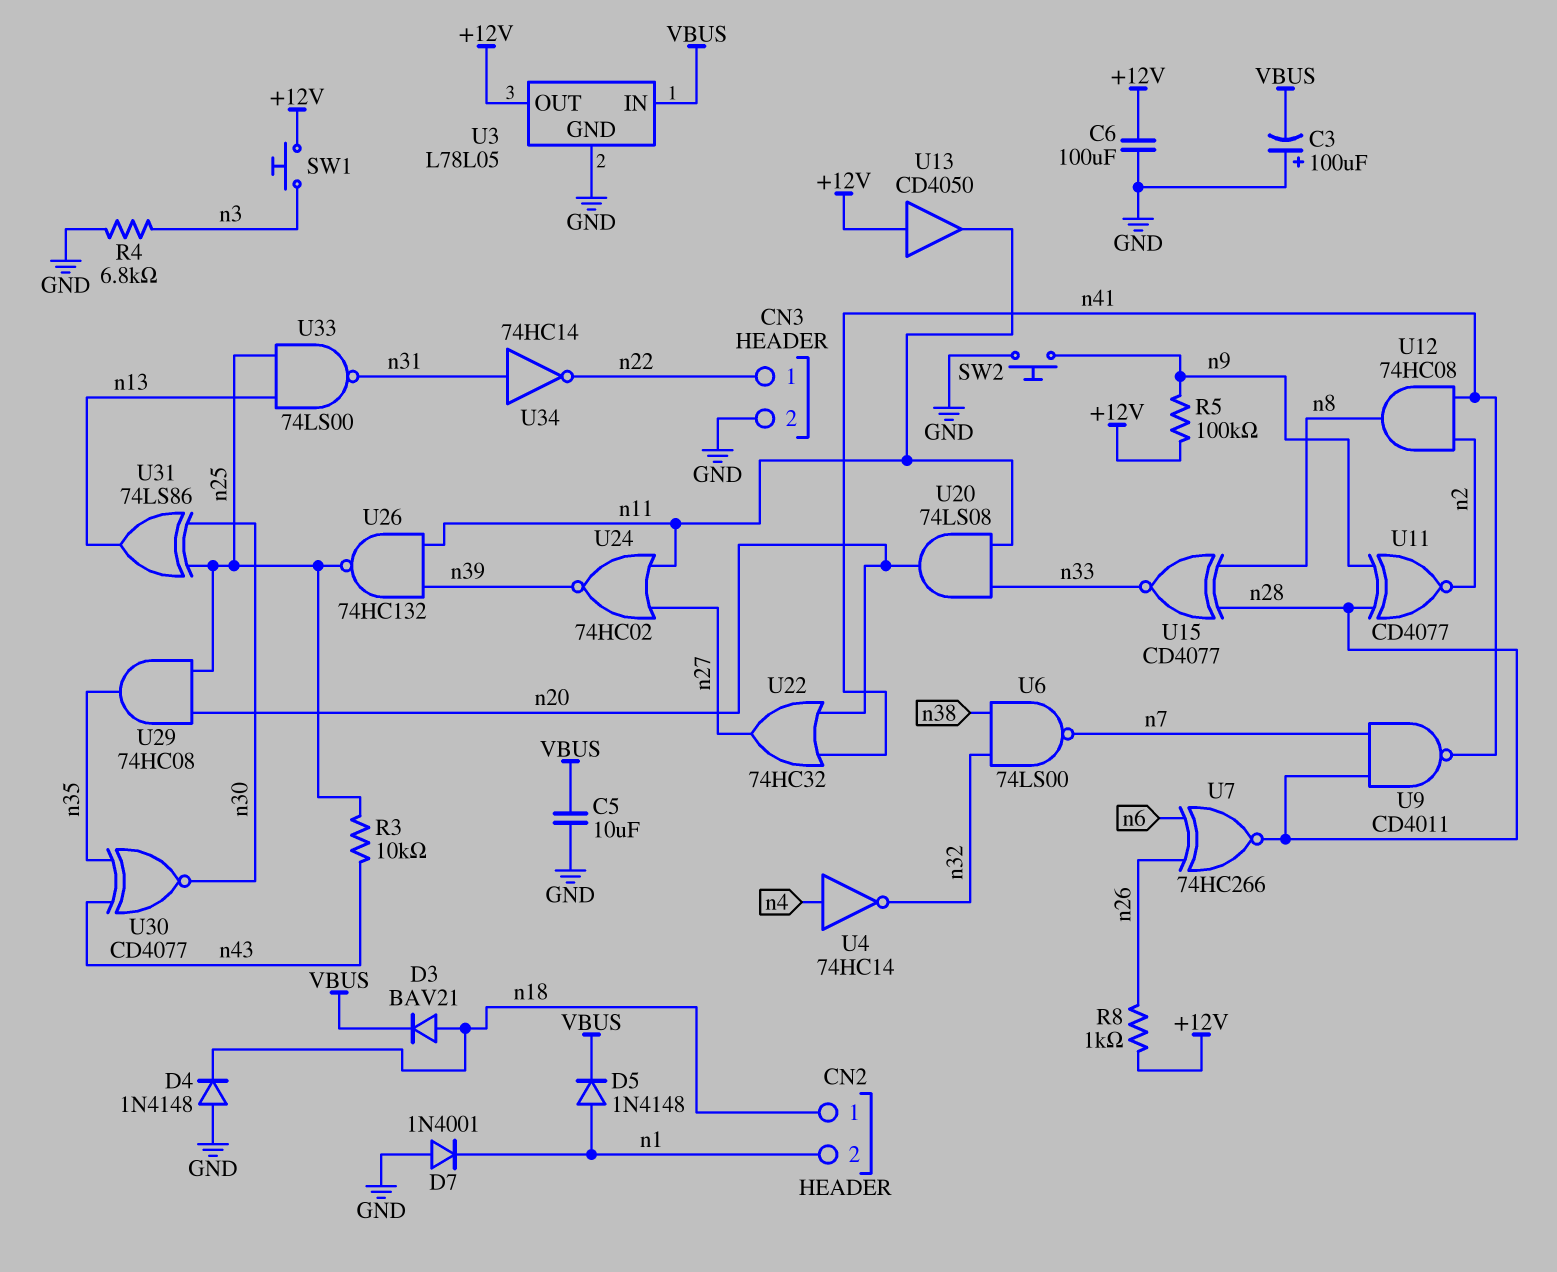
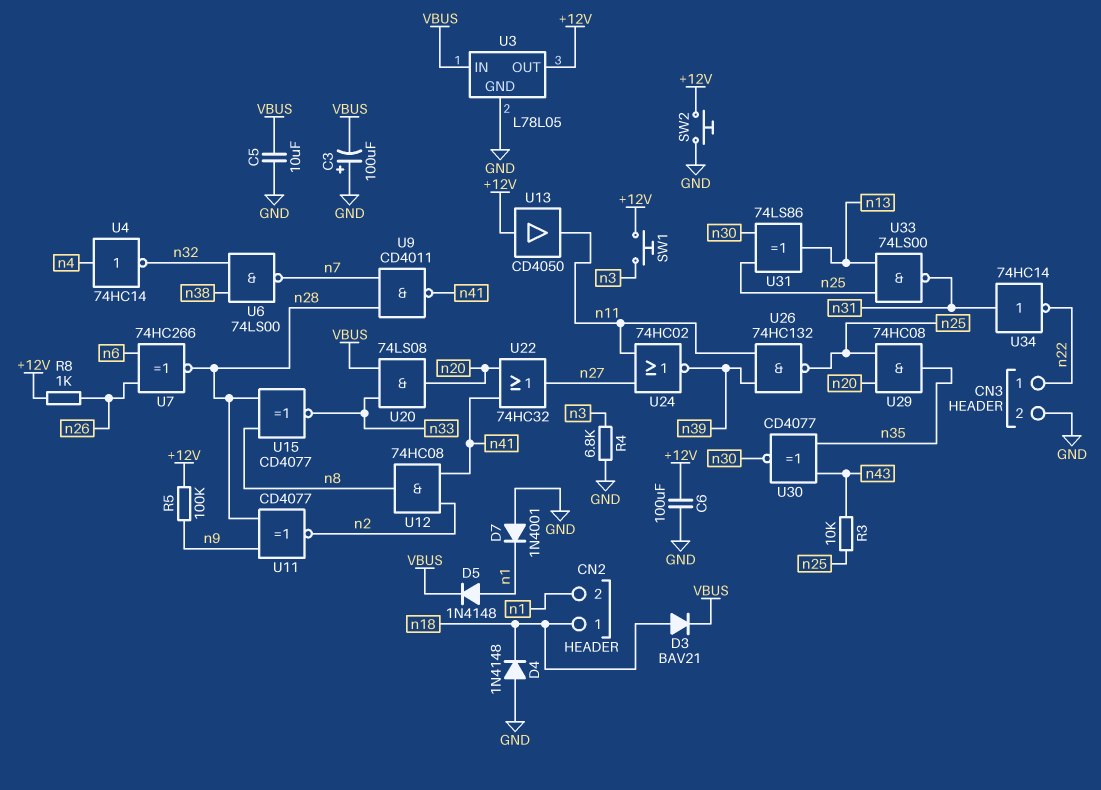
SW2: button (GND, n9) -> button (+12V, GND)
U20: AND 74LS08 (in n11, in n33, out n20) -> AND 74LS08 (in VBUS, in n33, out n20)

